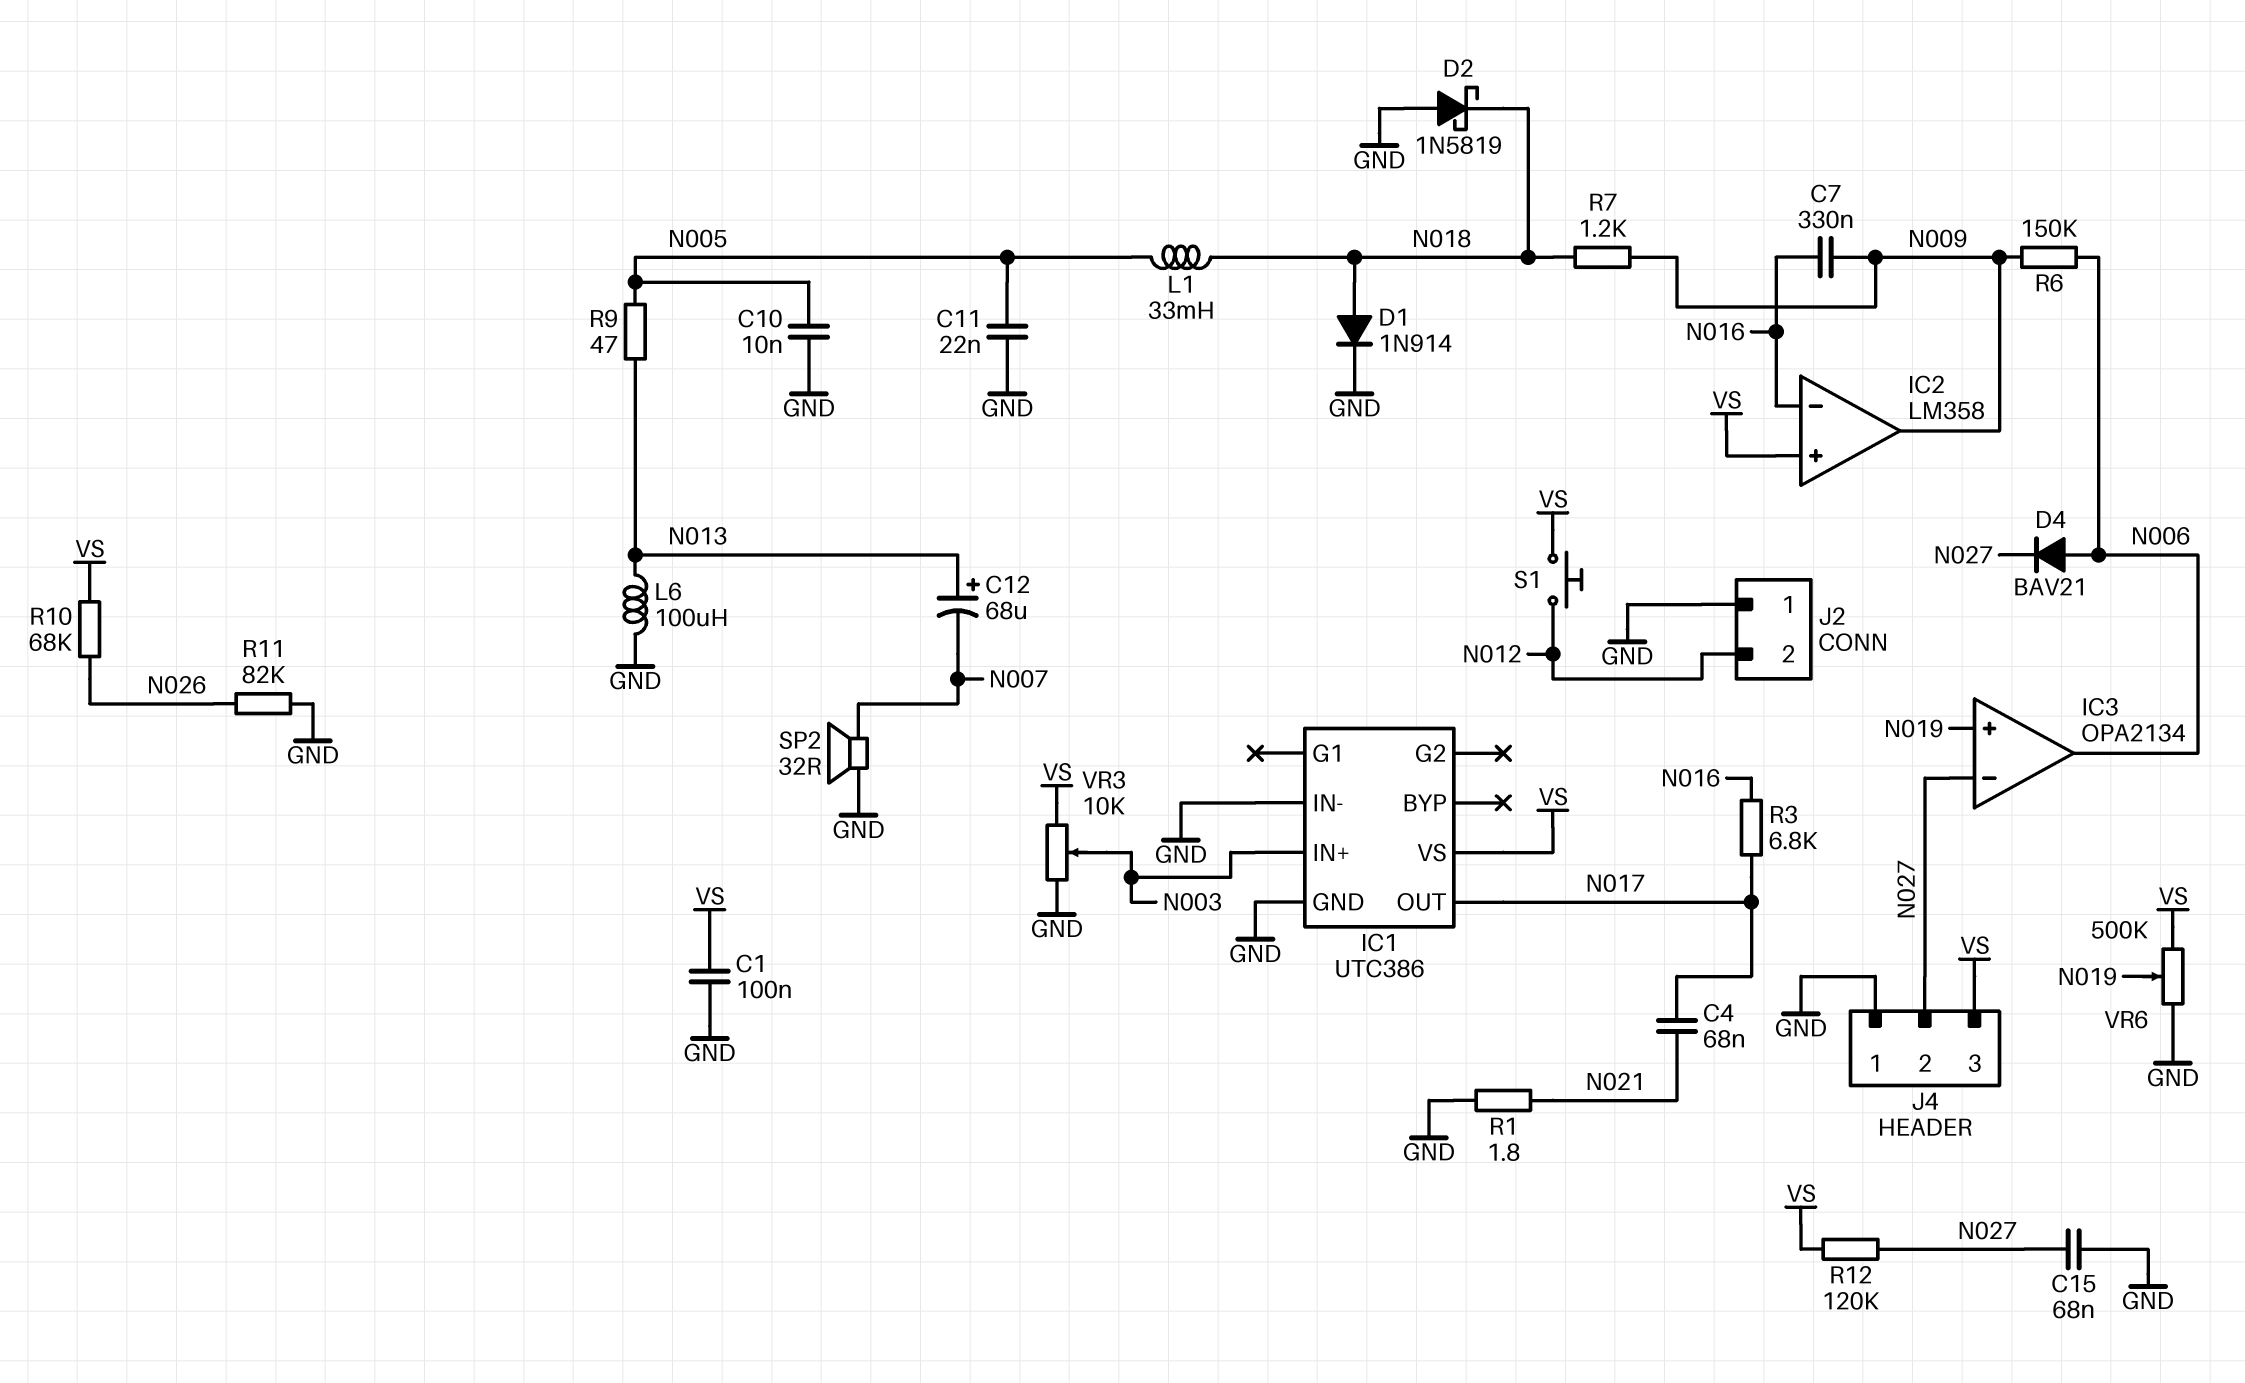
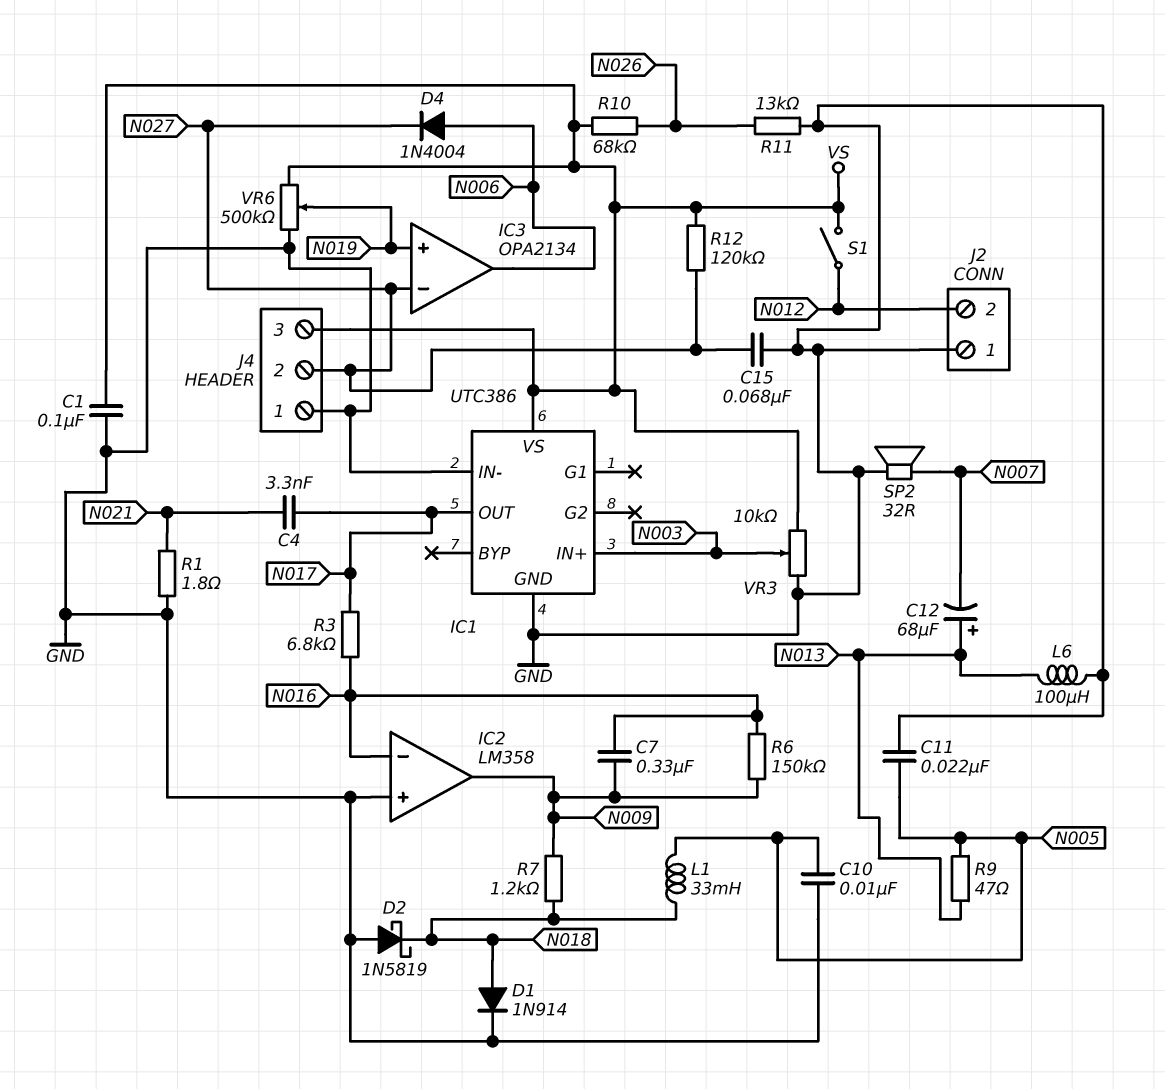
C4: 68nF (N017, N021) -> 3.3nF (N017, N021)
D4: diode BAV21 (A N006, K N027) -> diode 1N4004 (A N006, K N027)
IC2 pin in+: VS -> GND
R6: 150k (N006, N009) -> 150k (N009, N016)
R11: 82k (GND, N026) -> 13k (GND, N026)
S1: button (N012, VS) -> switch (N012, VS)

